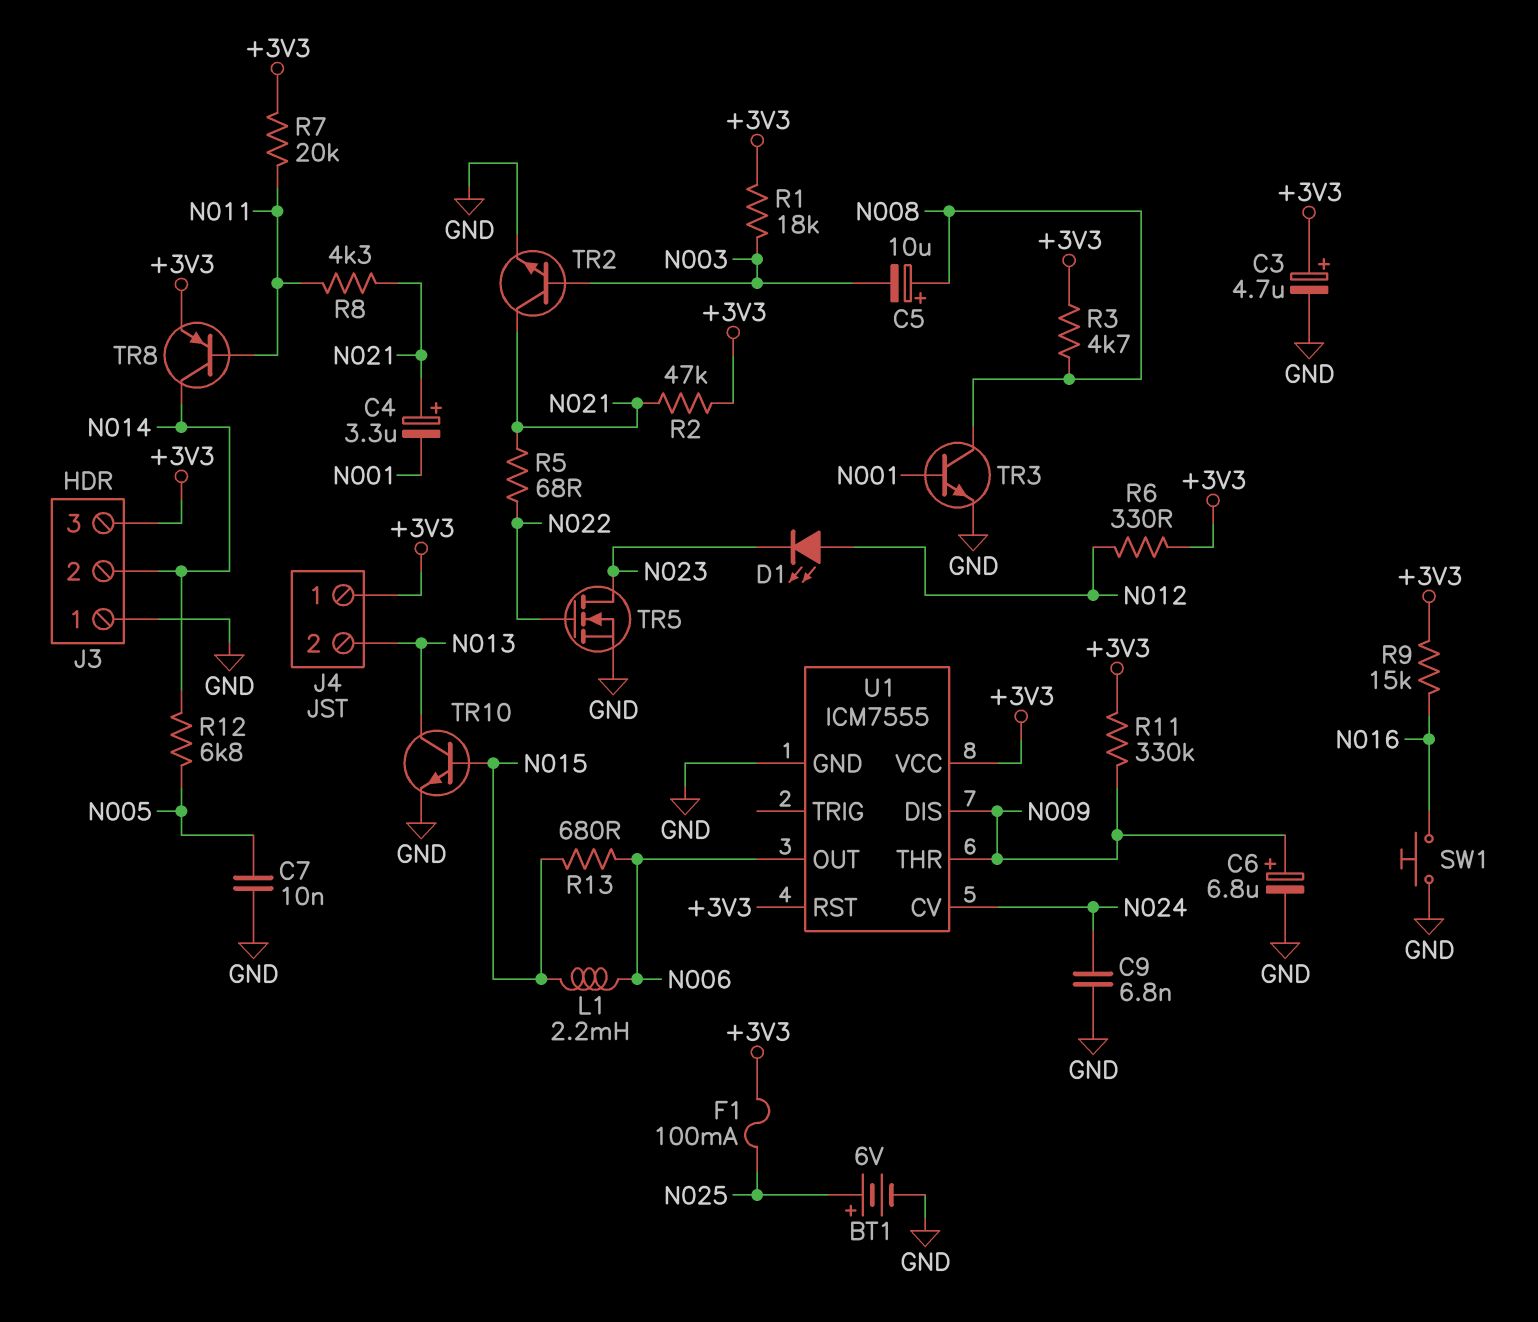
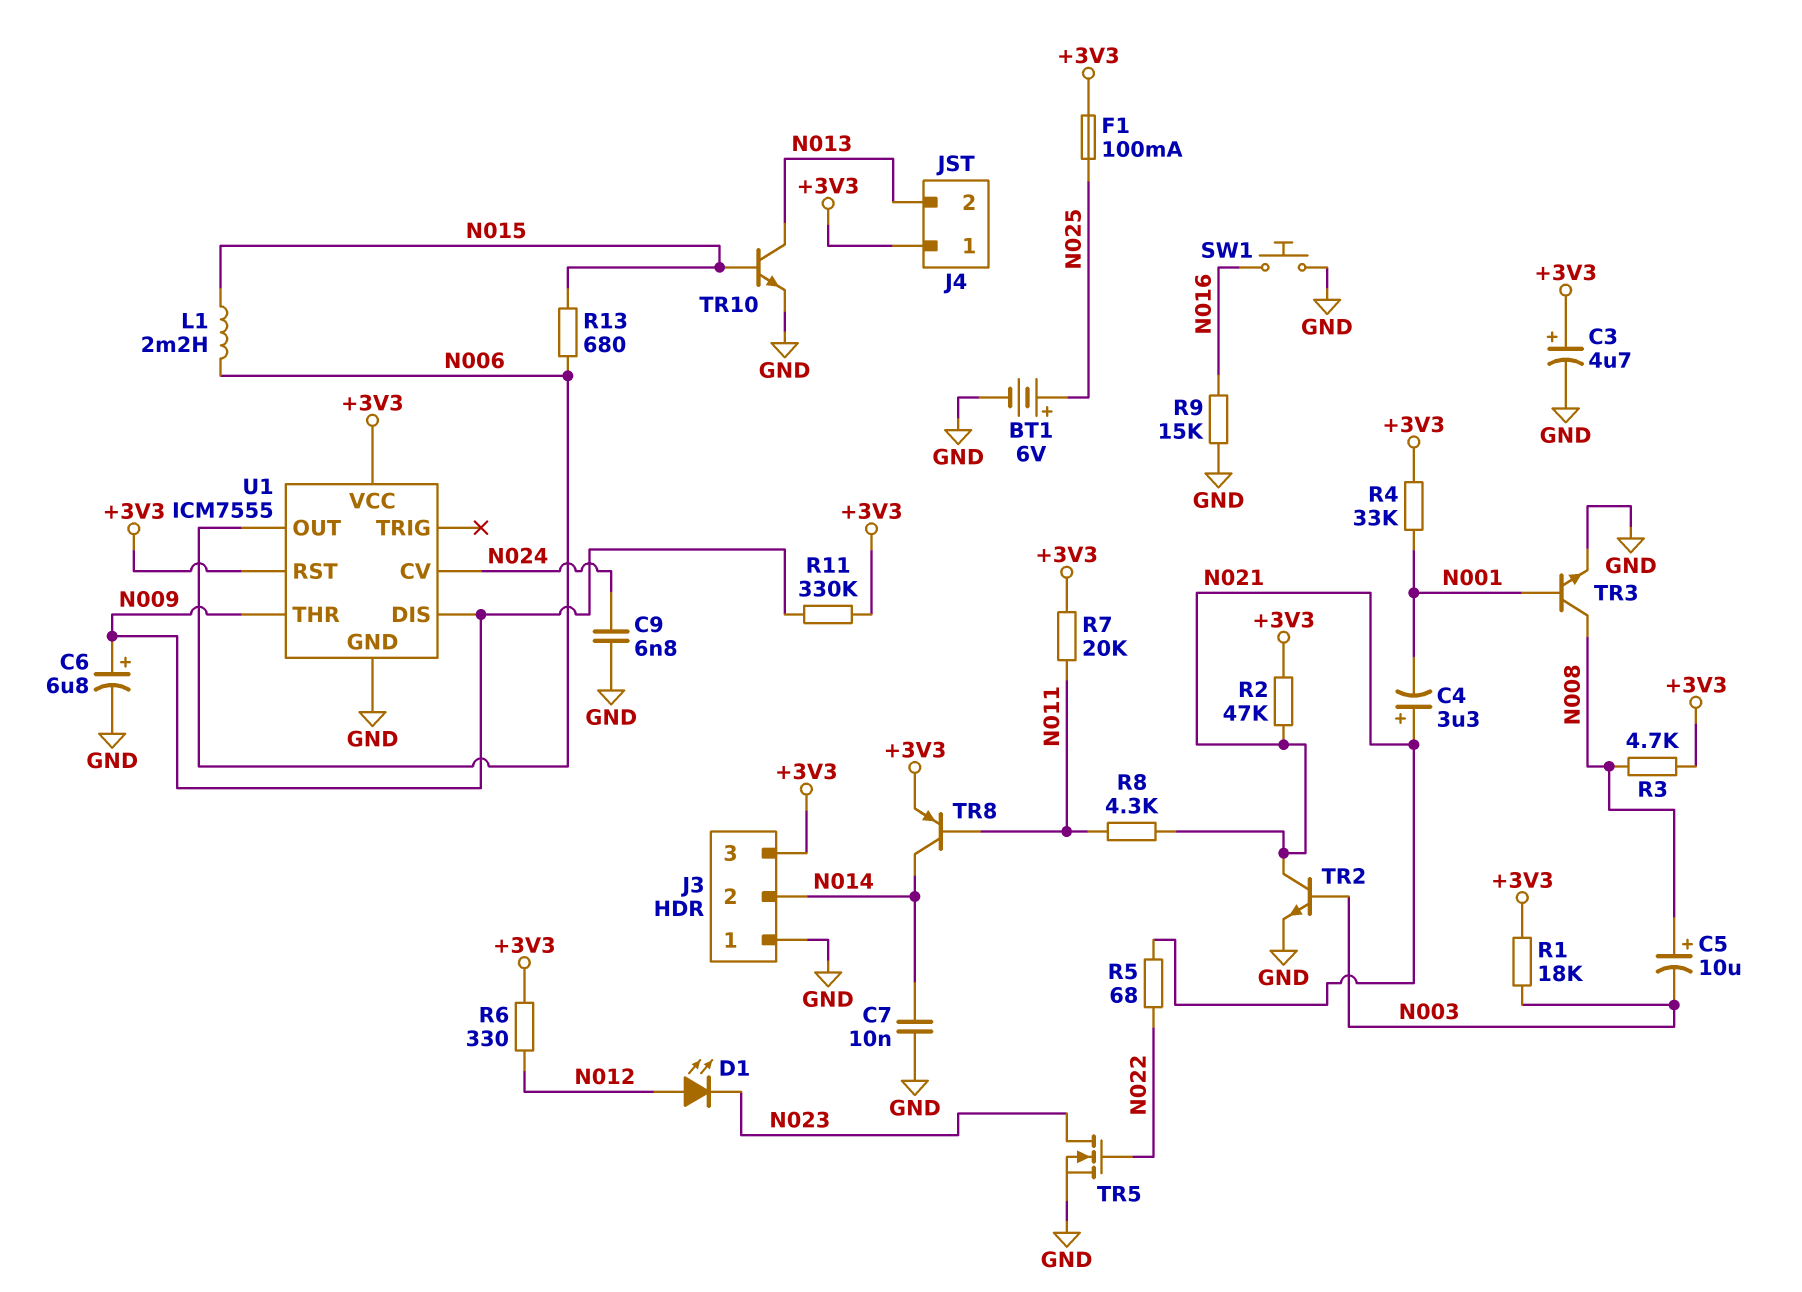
C7: 10nF (GND, N005) -> 10nF (GND, N014)
R4: none -> 33k (+3V3, N001)
R9: 15k (+3V3, N016) -> 15k (GND, N016)
R12: 6.8k (N005, N014) -> none

